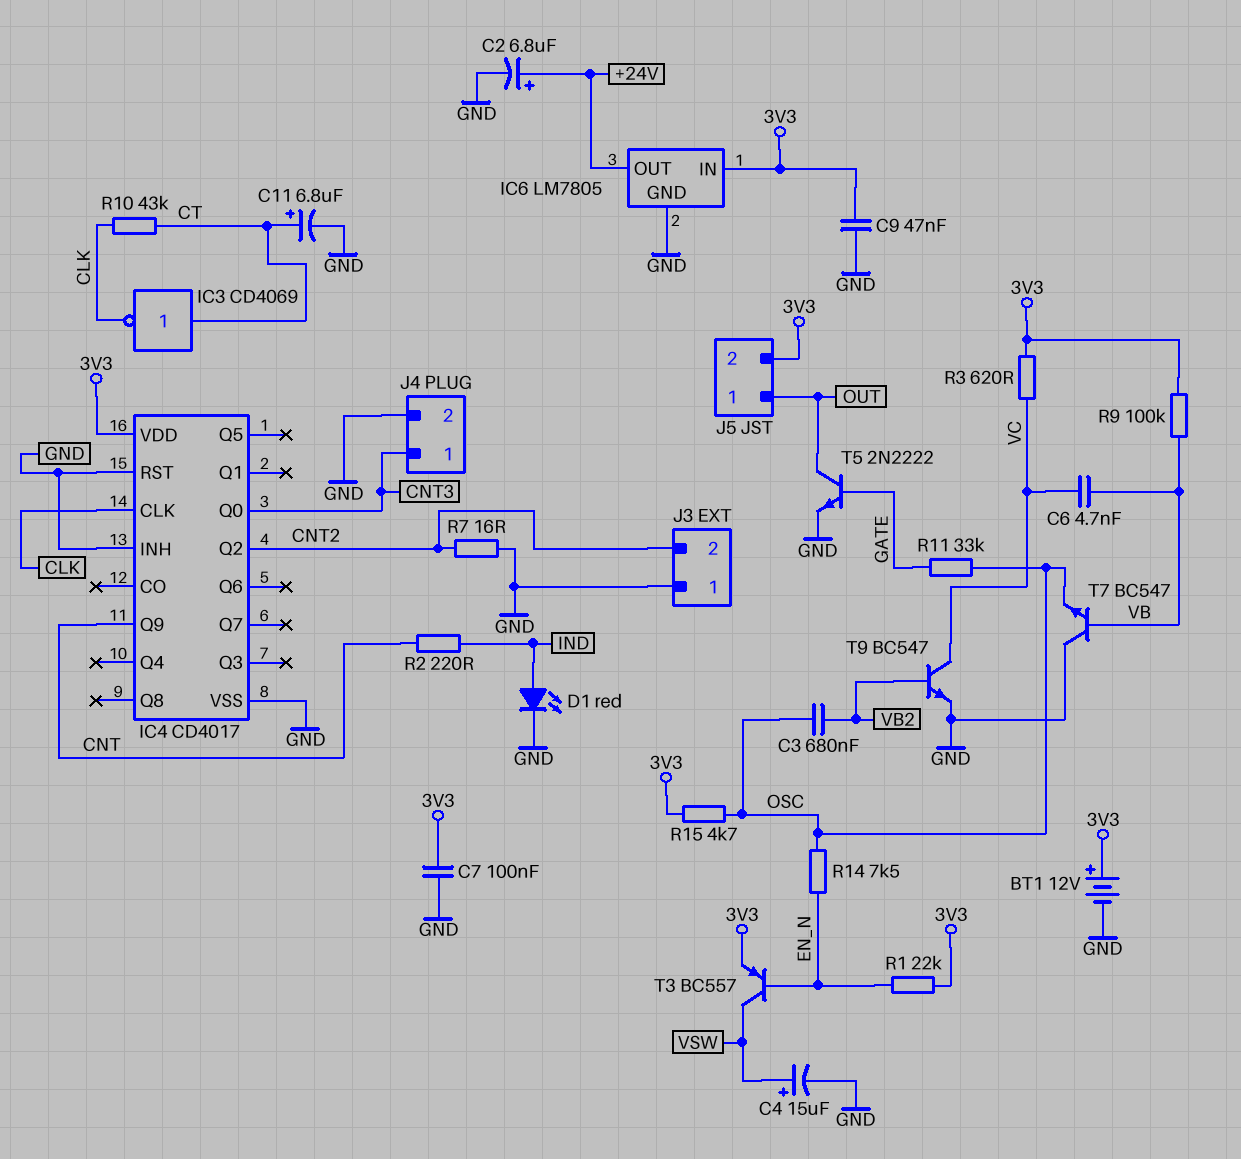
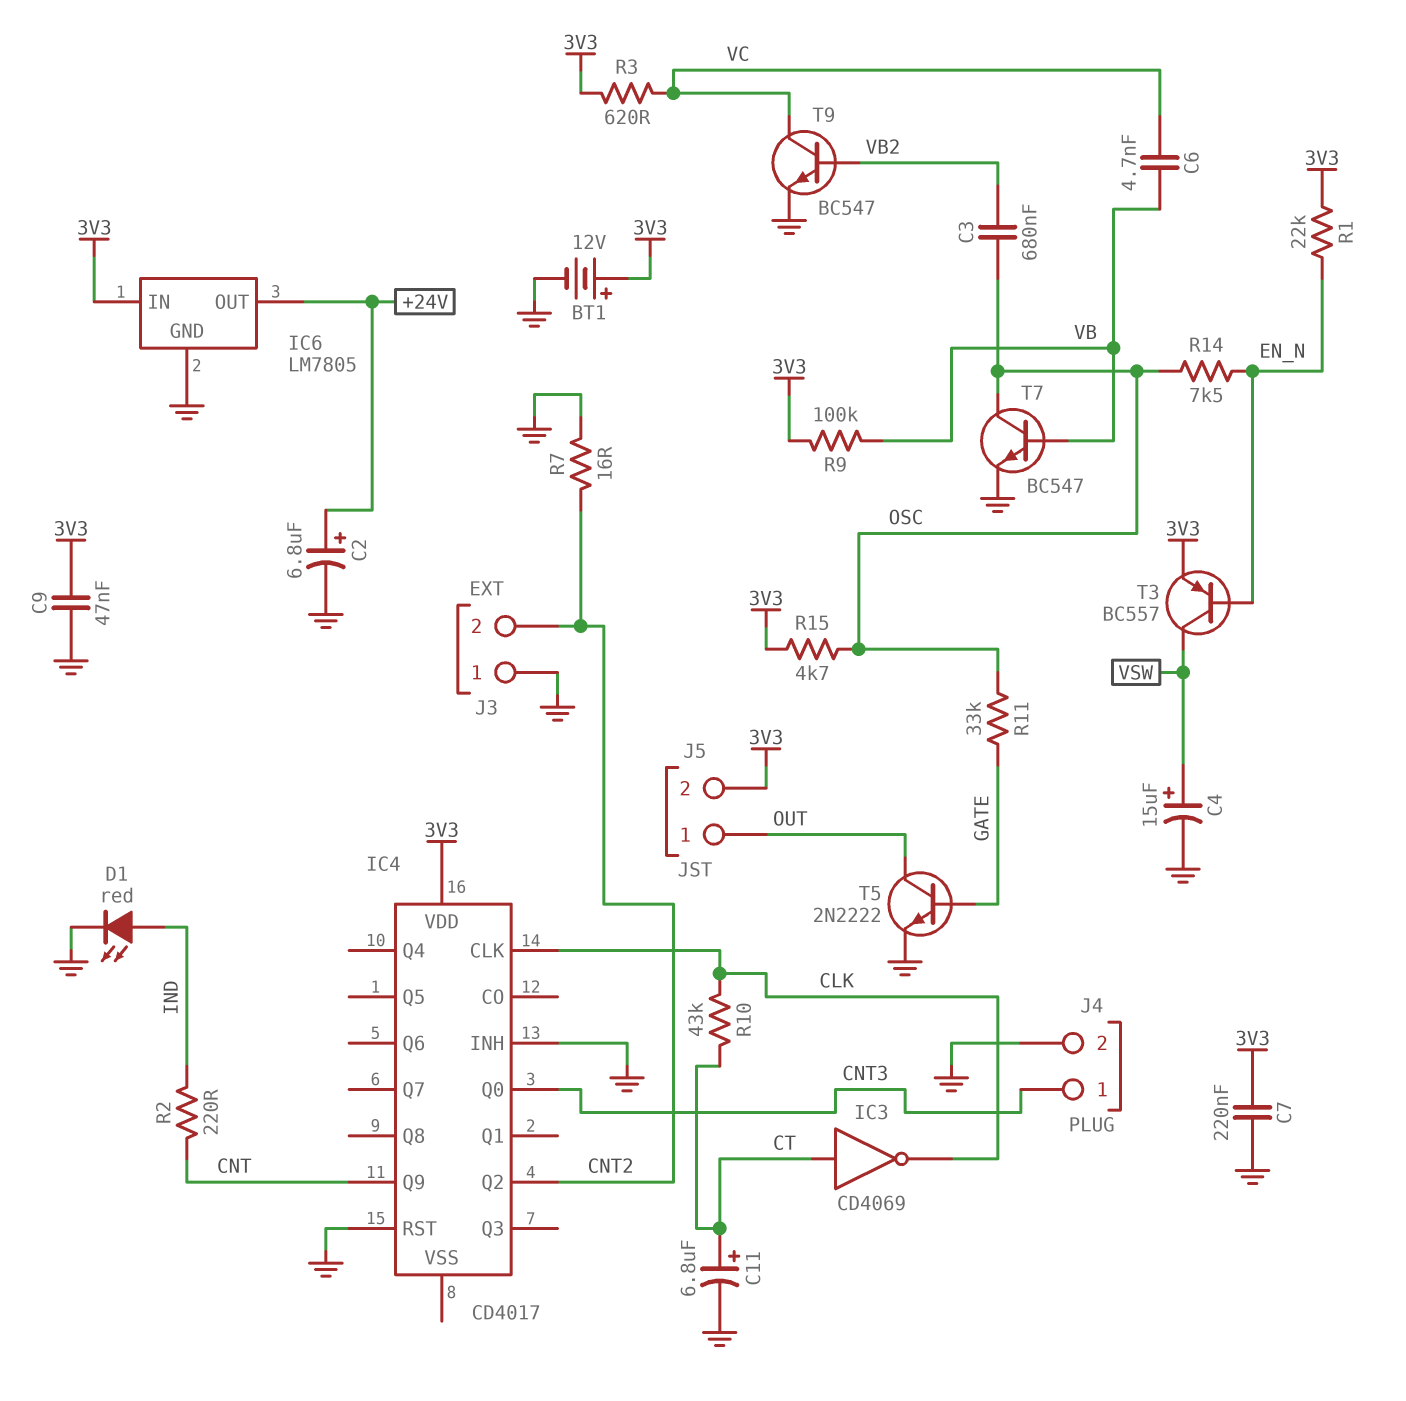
C7: 100nF (3V3, GND) -> 220nF (3V3, GND)
IC4 pin VSS: GND -> none
T7: NPN BC547 (B VB, C GND, E OSC) -> NPN BC547 (B VB, C OSC, E GND)

